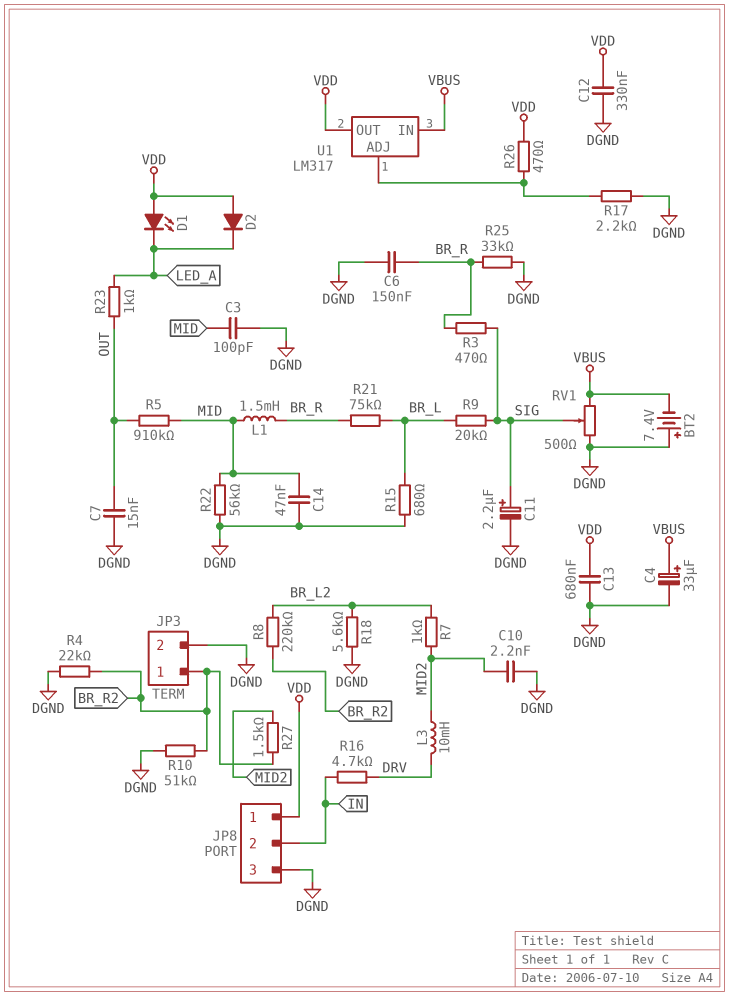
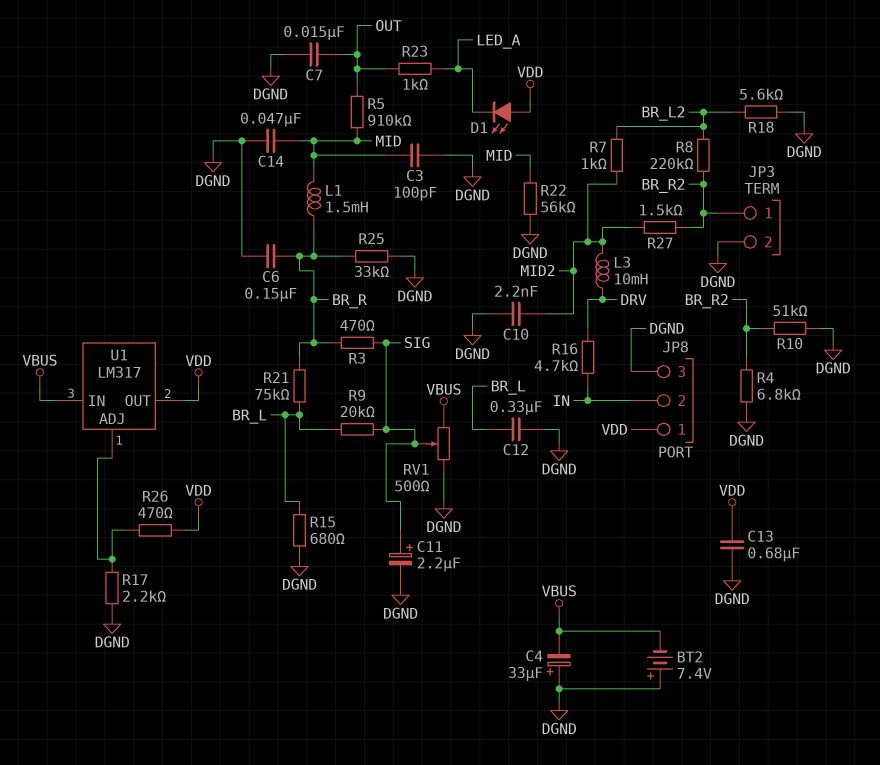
C4: 33uF (plus VBUS, minus DGND) -> 33uF (plus DGND, minus VBUS)
C12: 330nF (DGND, VDD) -> 330nF (BR_L, DGND)
D2: diode (A VDD, K LED_A) -> none
R4: 22k (BR_R2, DGND) -> 6.8k (BR_R2, DGND)

